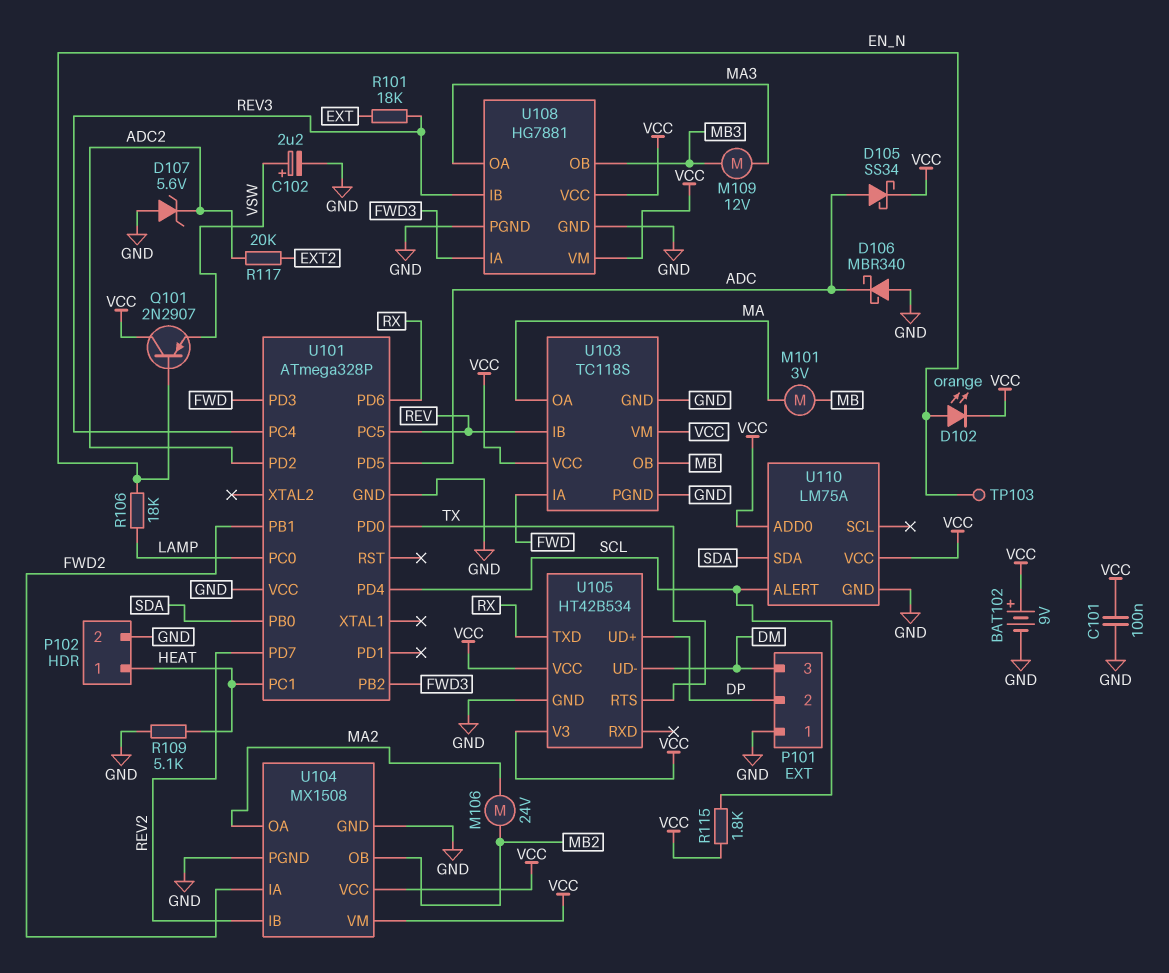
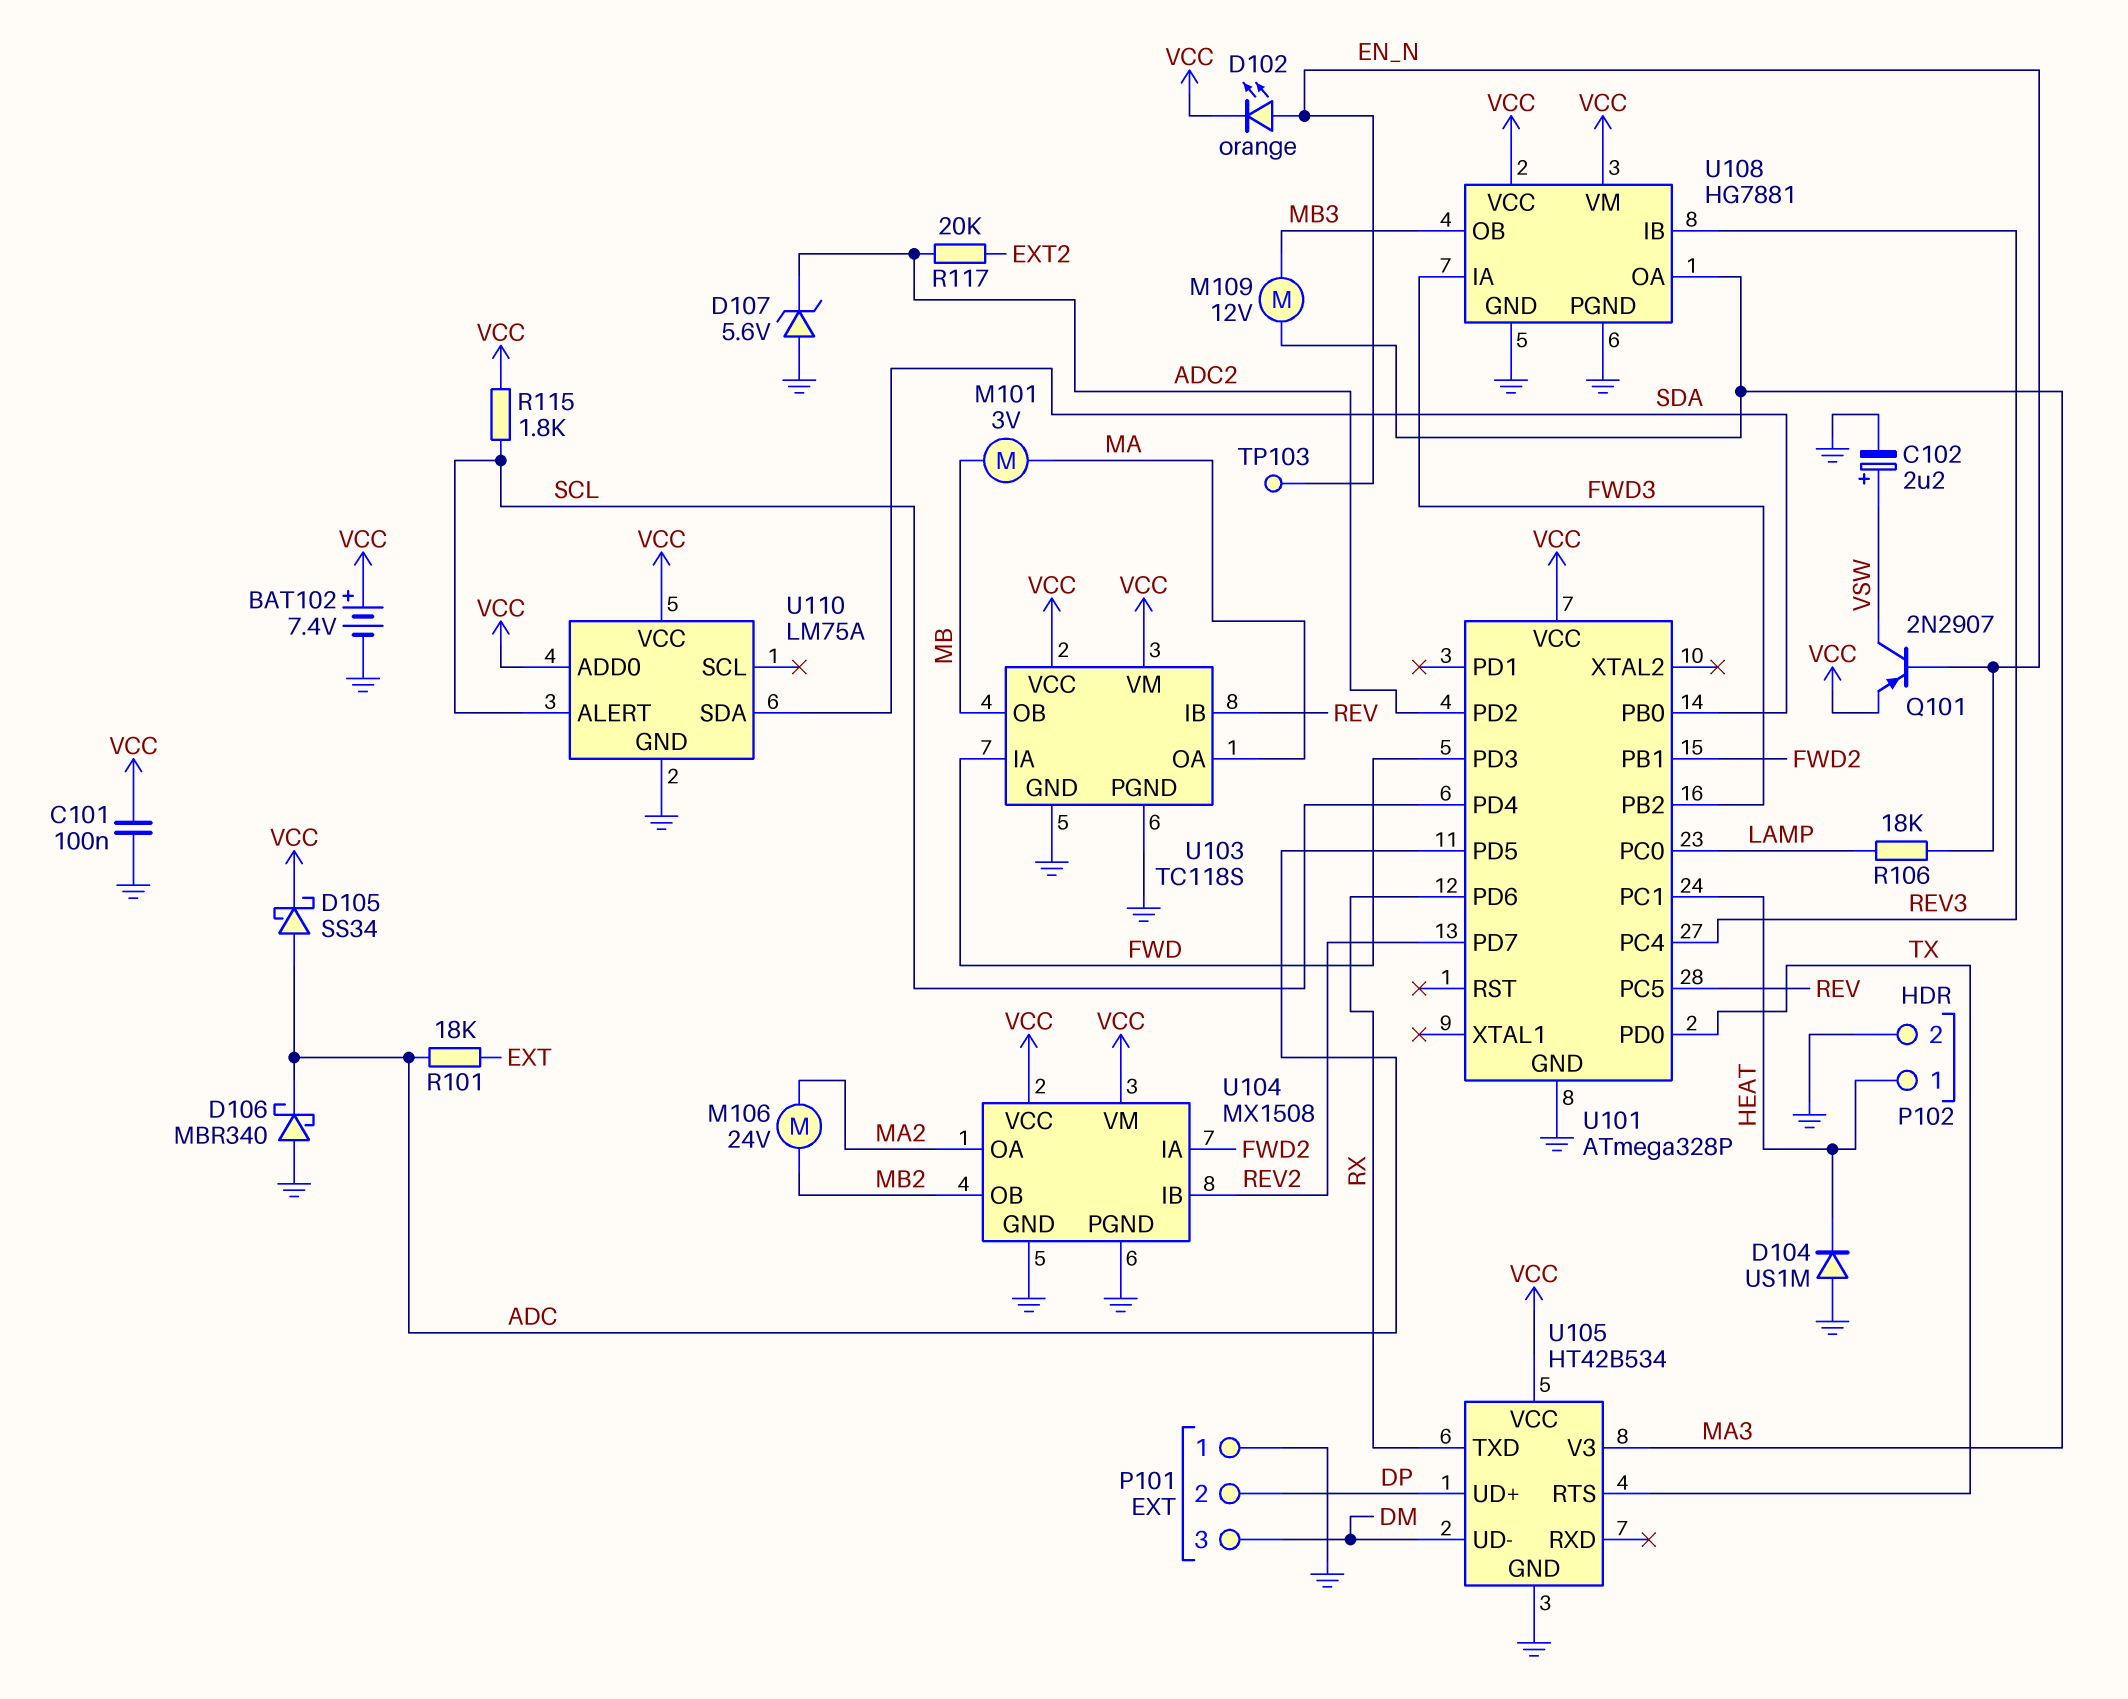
BAT102: 9V (plus VCC, minus GND) -> 7.4V (plus VCC, minus GND)
D104: none -> diode US1M (A GND, K HEAT)
Q101: PNP 2N2907 (B EN_N, C VCC, E VSW) -> PNP 2N2907 (B EN_N, C VSW, E VCC)
R101: 18k (EXT, REV3) -> 18k (ADC, EXT)
R109: 5.1k (GND, HEAT) -> none
U101 pin VCC: GND -> VCC
U105 pin V3: VCC -> MA3

